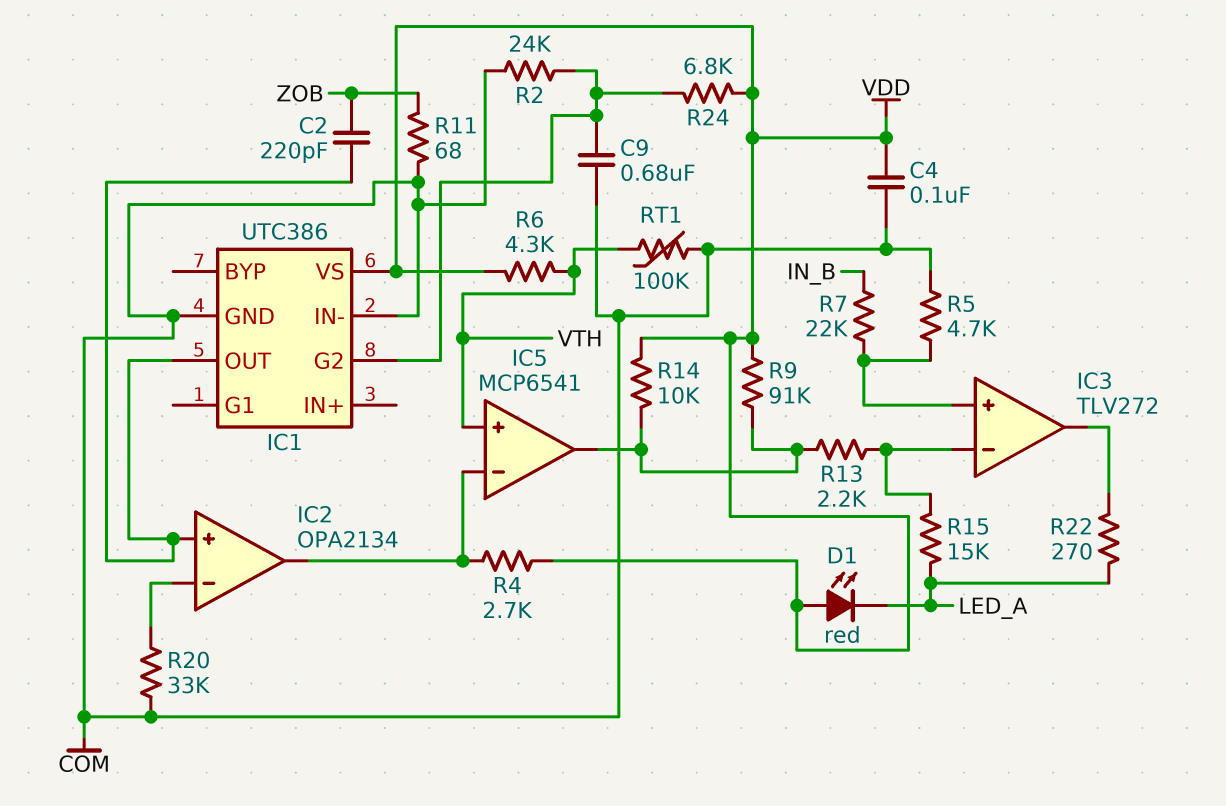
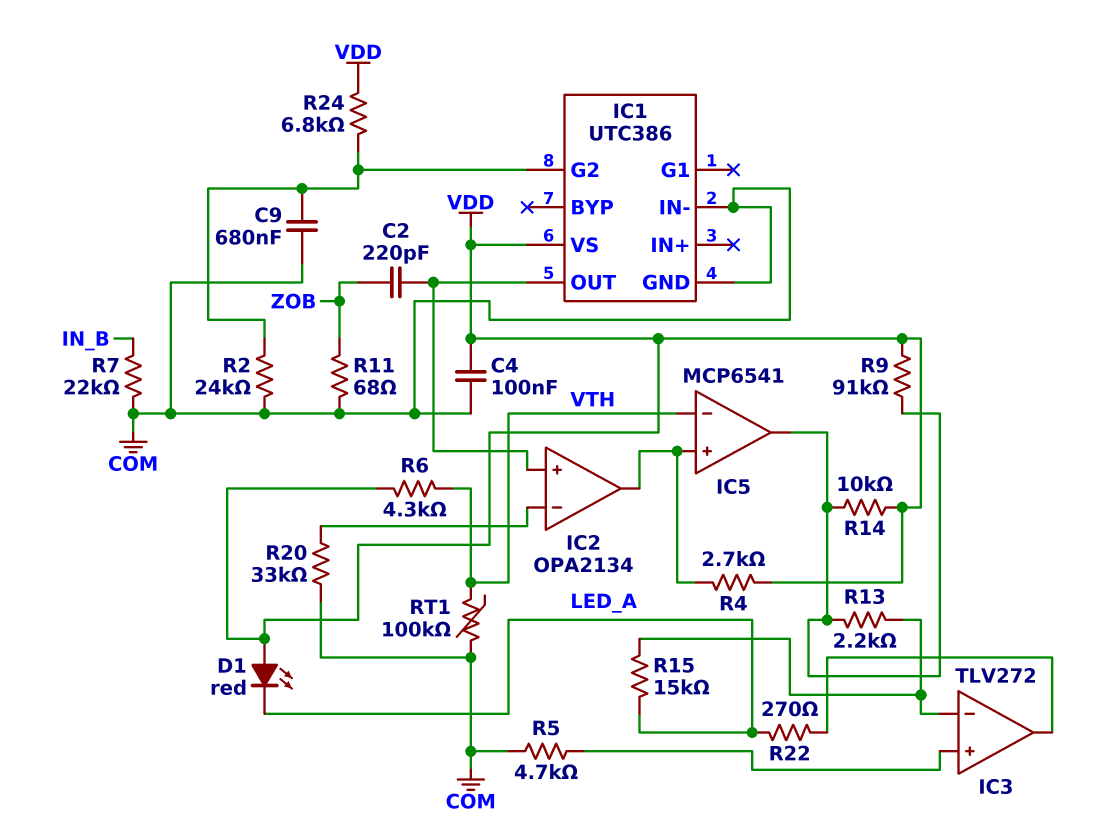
IC5 pin in+: VTH -> IC2/out
IC5 pin in-: IC2/out -> VTH
R7: 22k (IC3/in+, IN_B) -> 22k (COM, IN_B)

